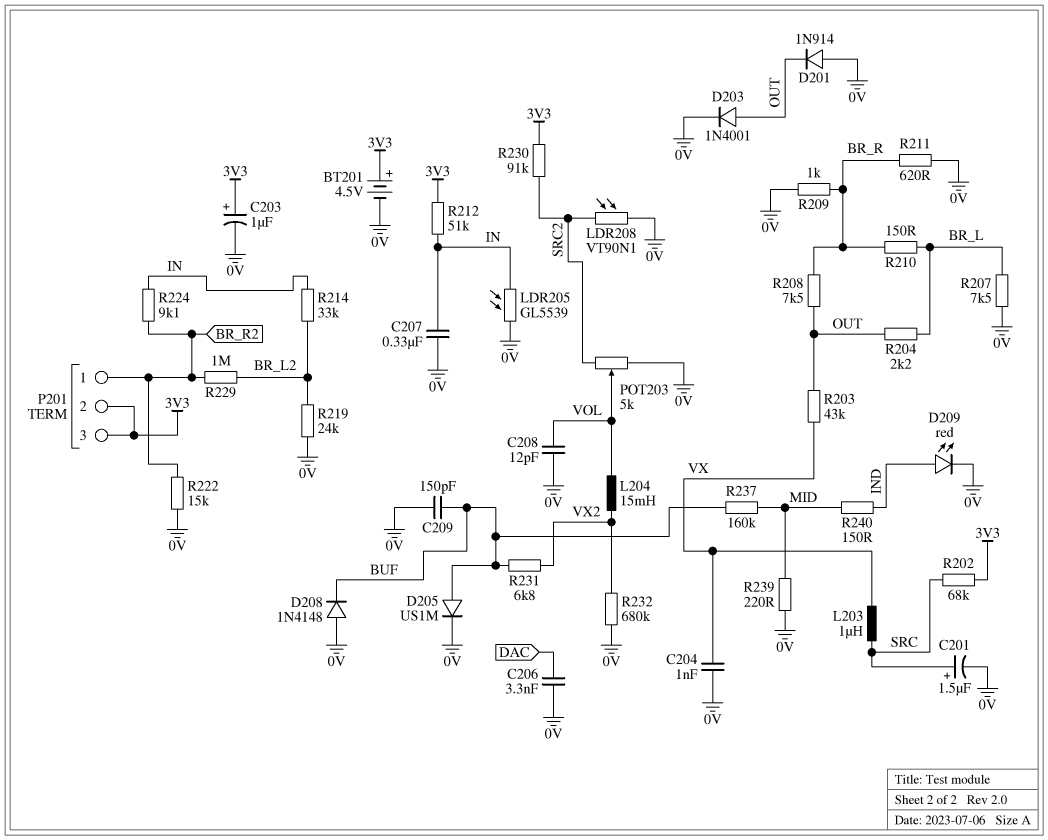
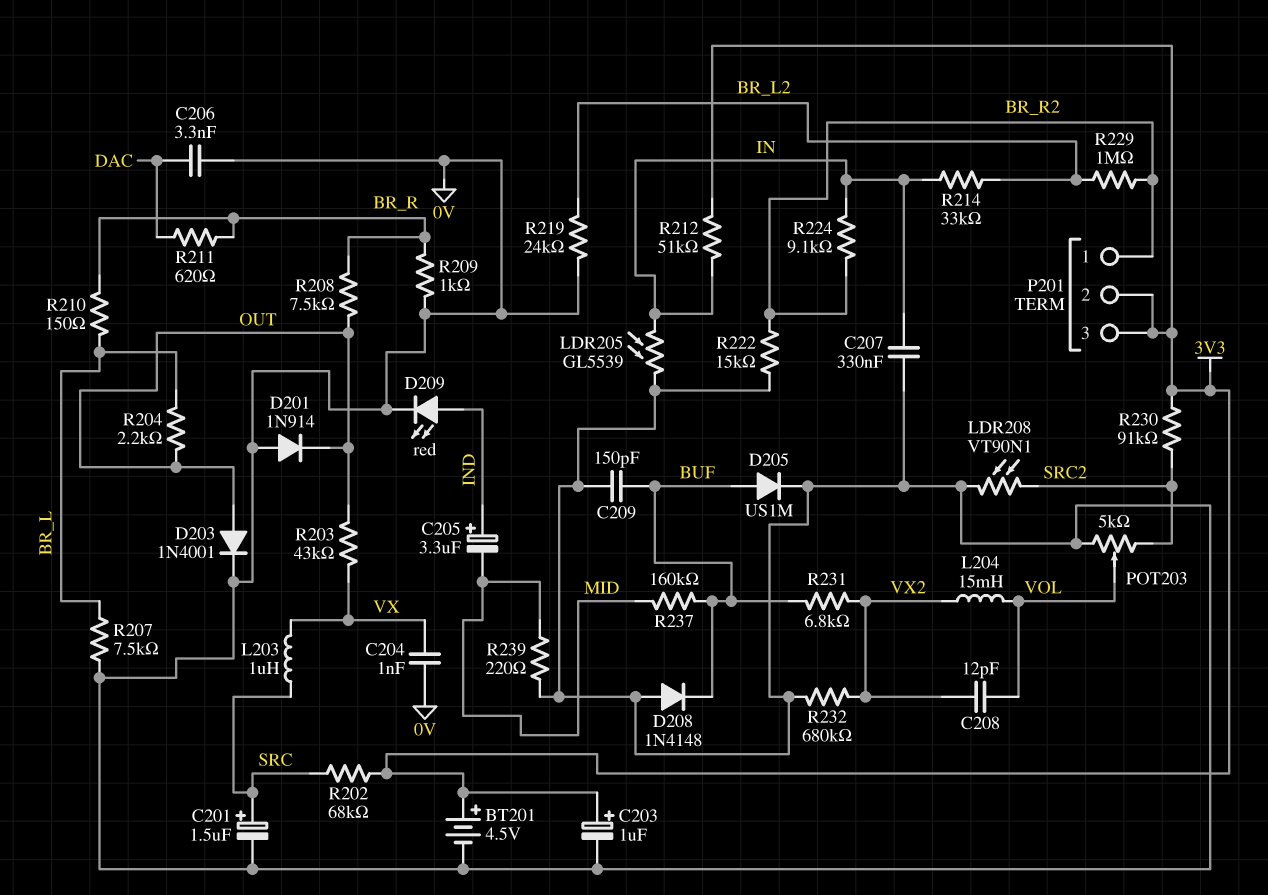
C205: none -> 3.3uF (plus IND, minus MID)
C208: 12pF (0V, VOL) -> 12pF (VOL, VX2)
R211: 620 (0V, BR_R) -> 620 (BR_R, DAC)
R240: 150 (IND, MID) -> none

